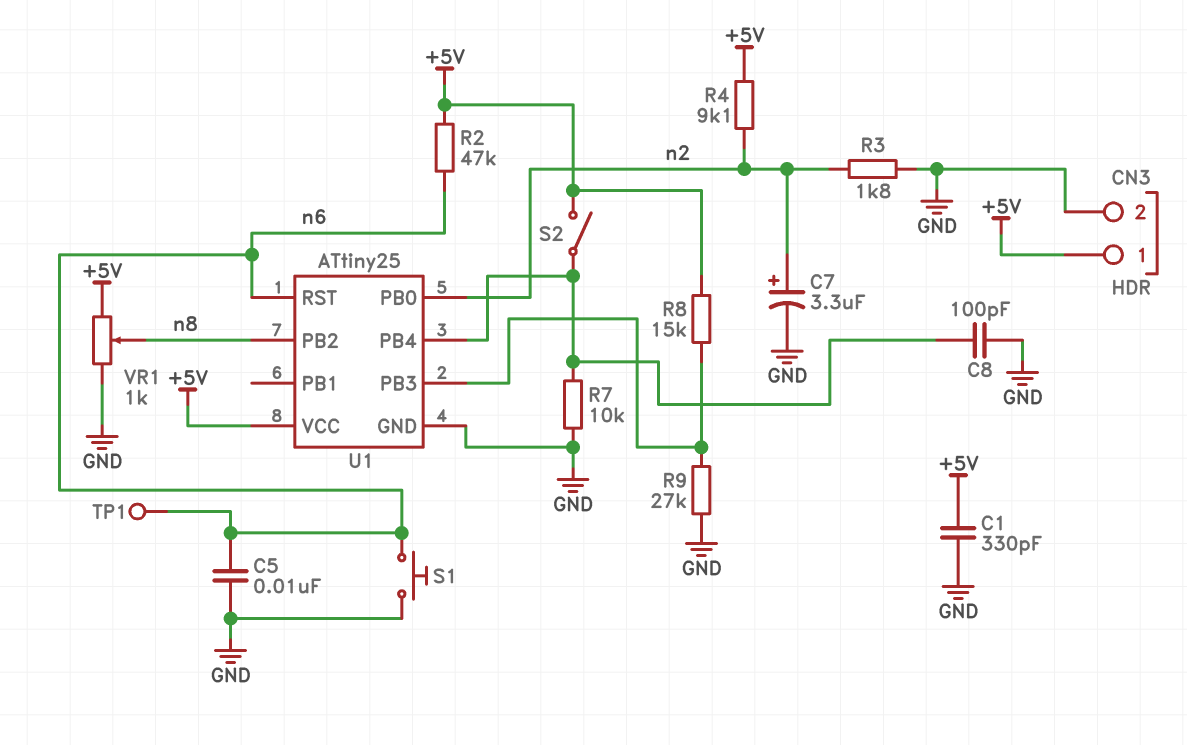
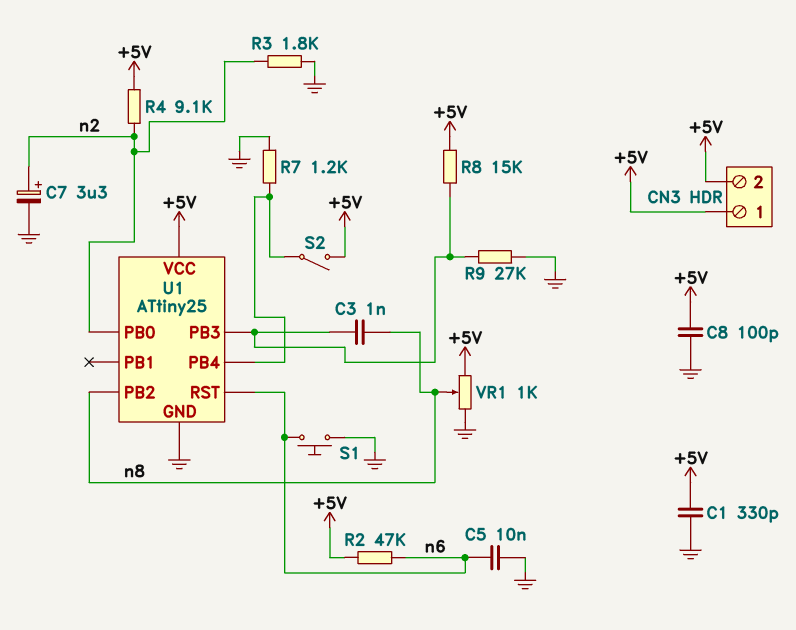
C3: none -> 1nF (U1/PB3, n8)
C8: 100pF (GND, U1/PB4) -> 100pF (+5V, GND)
CN3 pin 2: GND -> +5V
R7: 10k (GND, U1/PB4) -> 1.2k (GND, U1/PB4)
TP1: test point (n6) -> none

